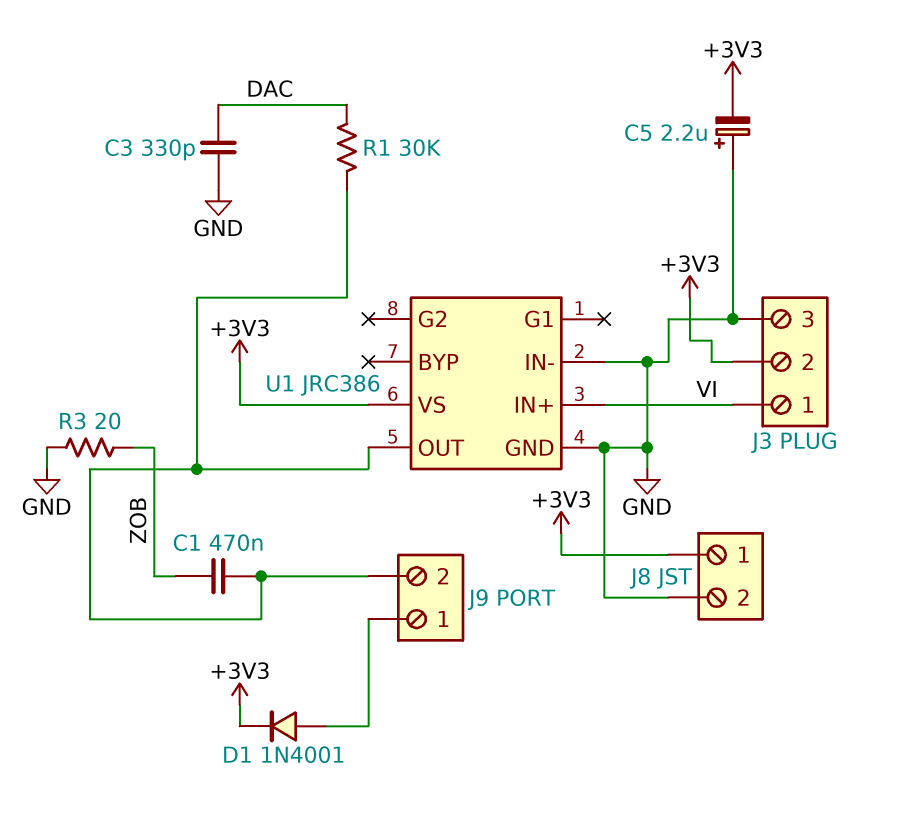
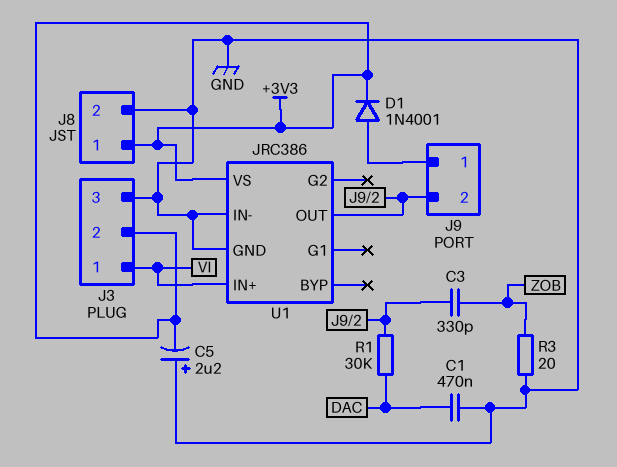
C1: 470nF (J9/2, ZOB) -> 470nF (DAC, GND)
C3: 330pF (DAC, GND) -> 330pF (J9/2, ZOB)

